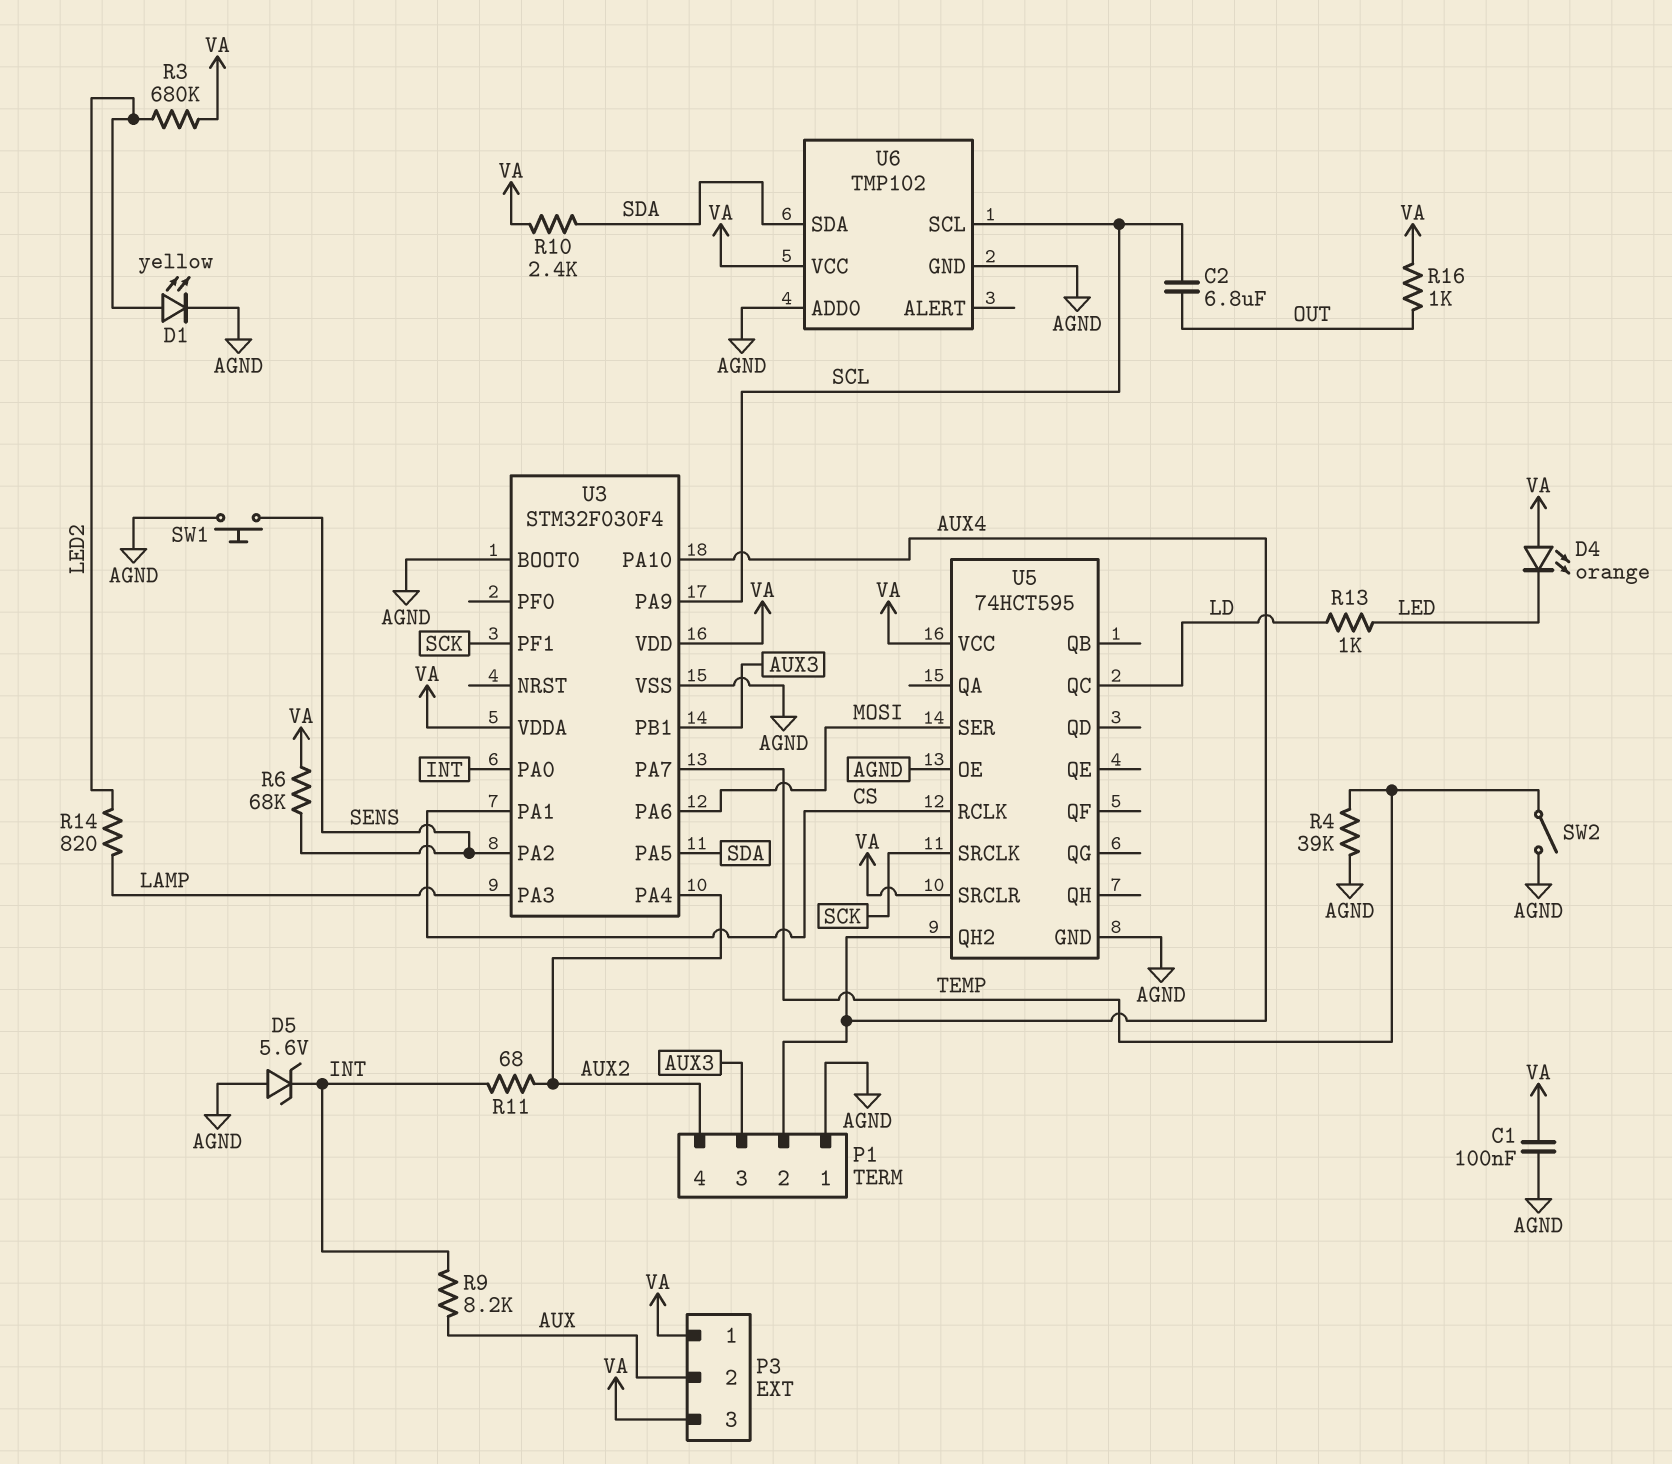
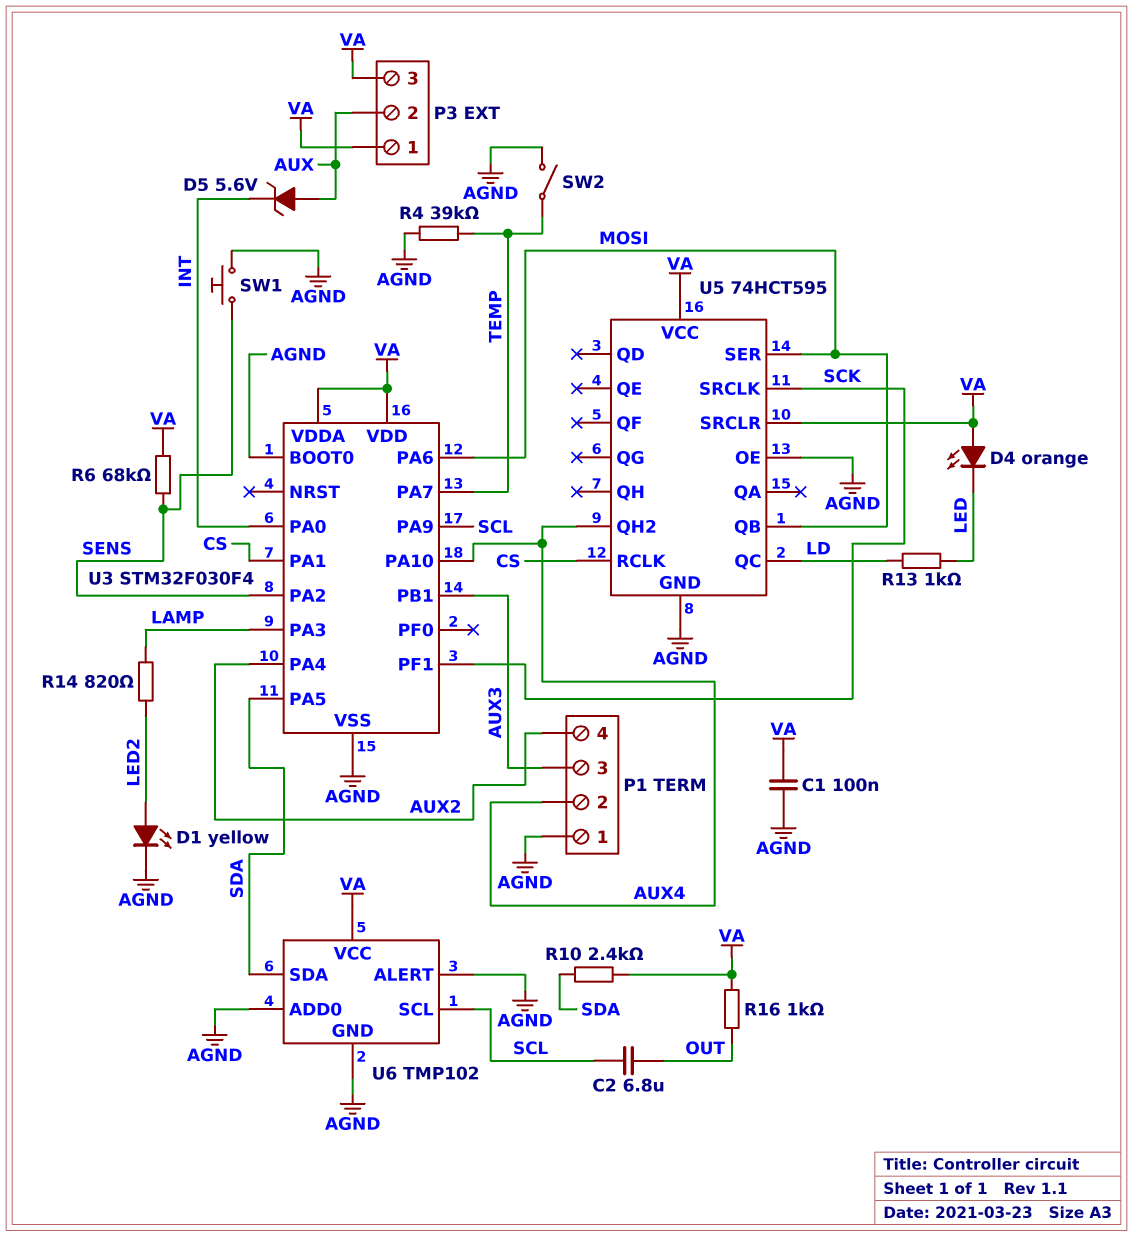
D5: zener 5.6V (A AGND, K INT) -> zener 5.6V (A AUX, K INT)
R3: 680k (LED2, VA) -> none
R9: 8.2k (AUX, INT) -> none
R11: 68 (AUX2, INT) -> none
U5 pin QB: none -> MOSI
U6 pin ALERT: none -> AGND

